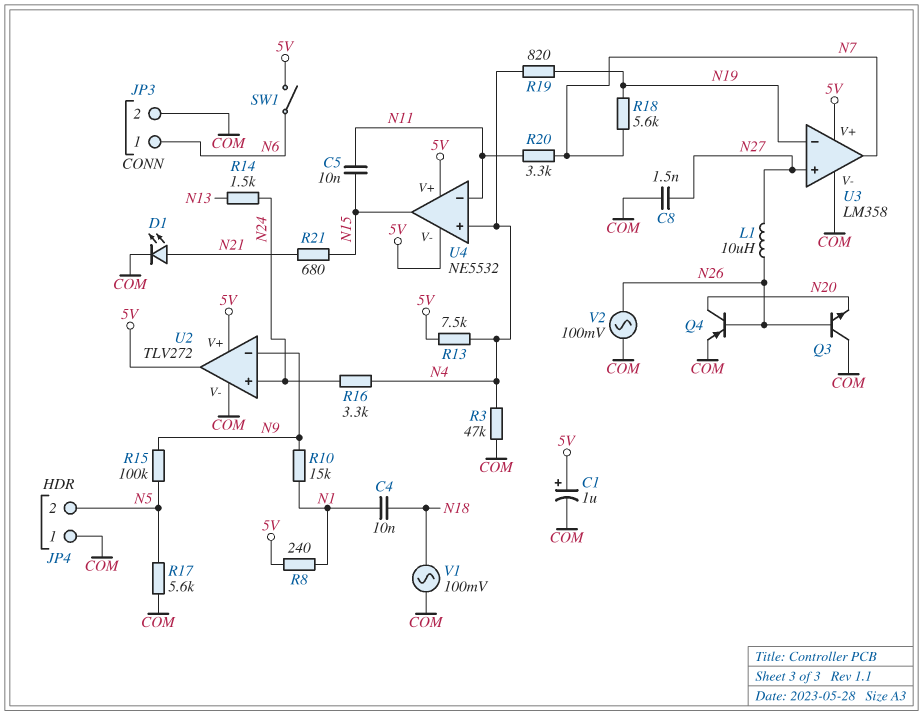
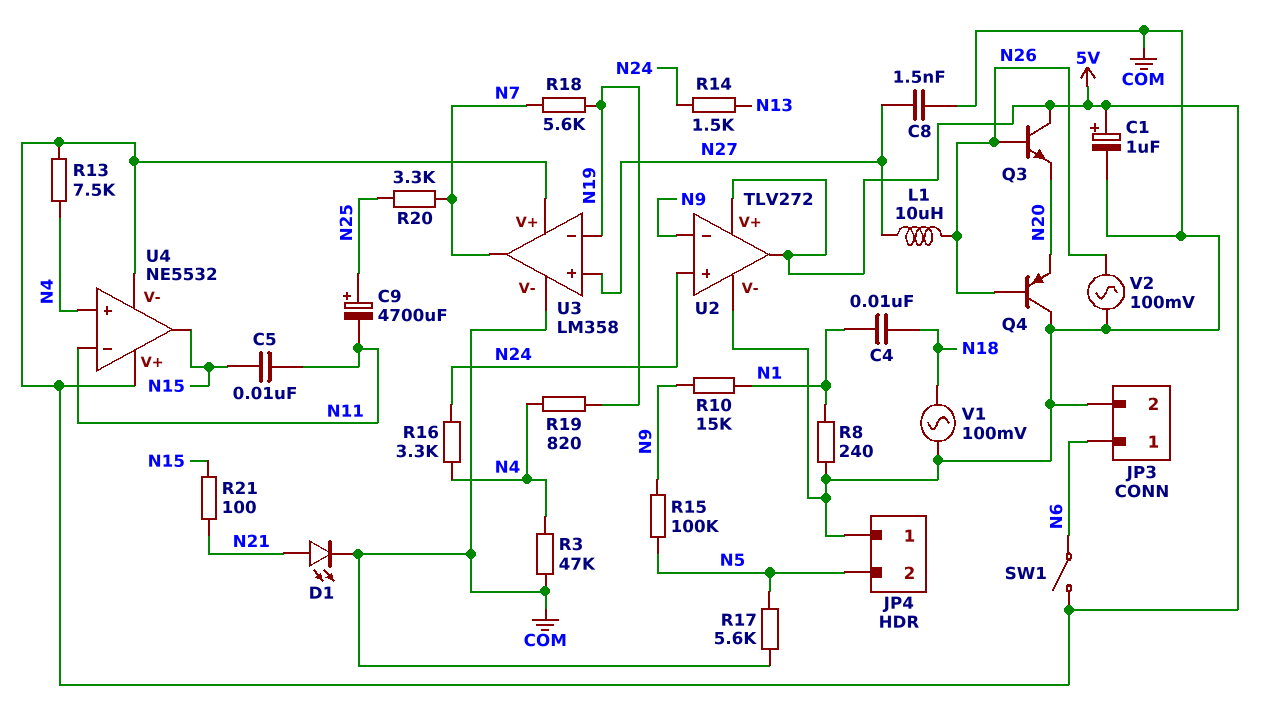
C9: none -> 4700uF (plus N25, minus N11)
Q3: NPN (B N26, C COM, E N20) -> NPN (B N26, C 5V, E N20)
Q4: PNP (B N26, C N20, E COM) -> PNP (B N26, C COM, E N20)
R8: 240 (5V, N1) -> 240 (COM, N1)
R20: 3.3k (N7, N11) -> 3.3k (N7, N25)
R21: 680 (N15, N21) -> 100 (N15, N21)

